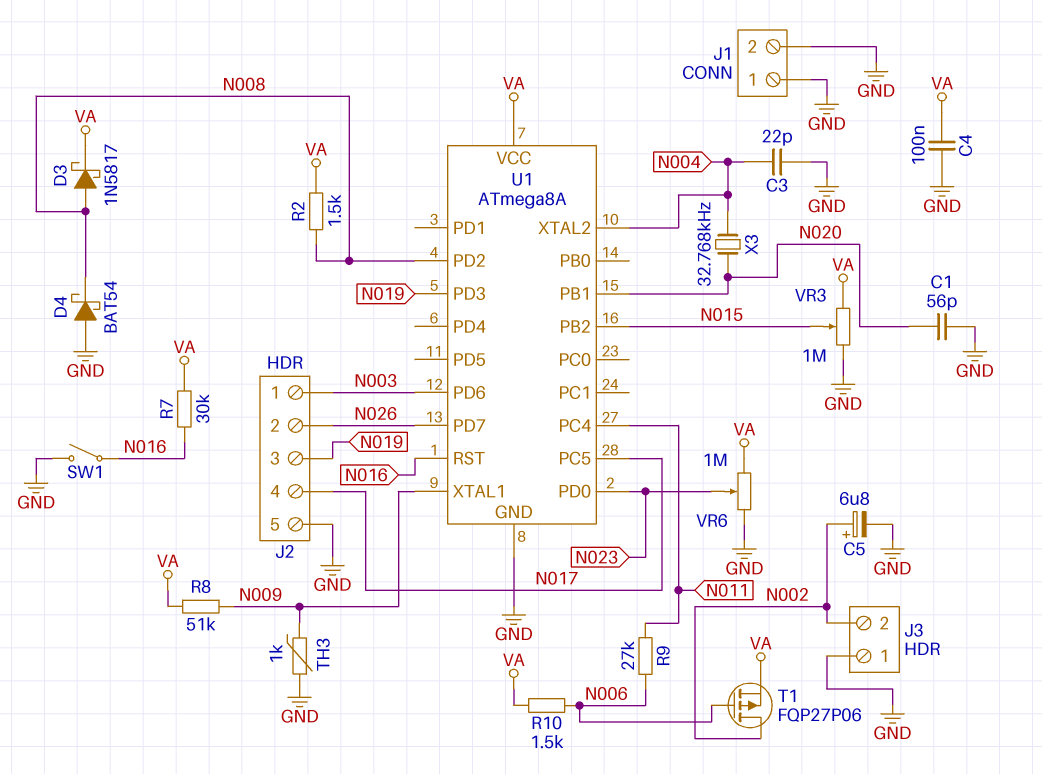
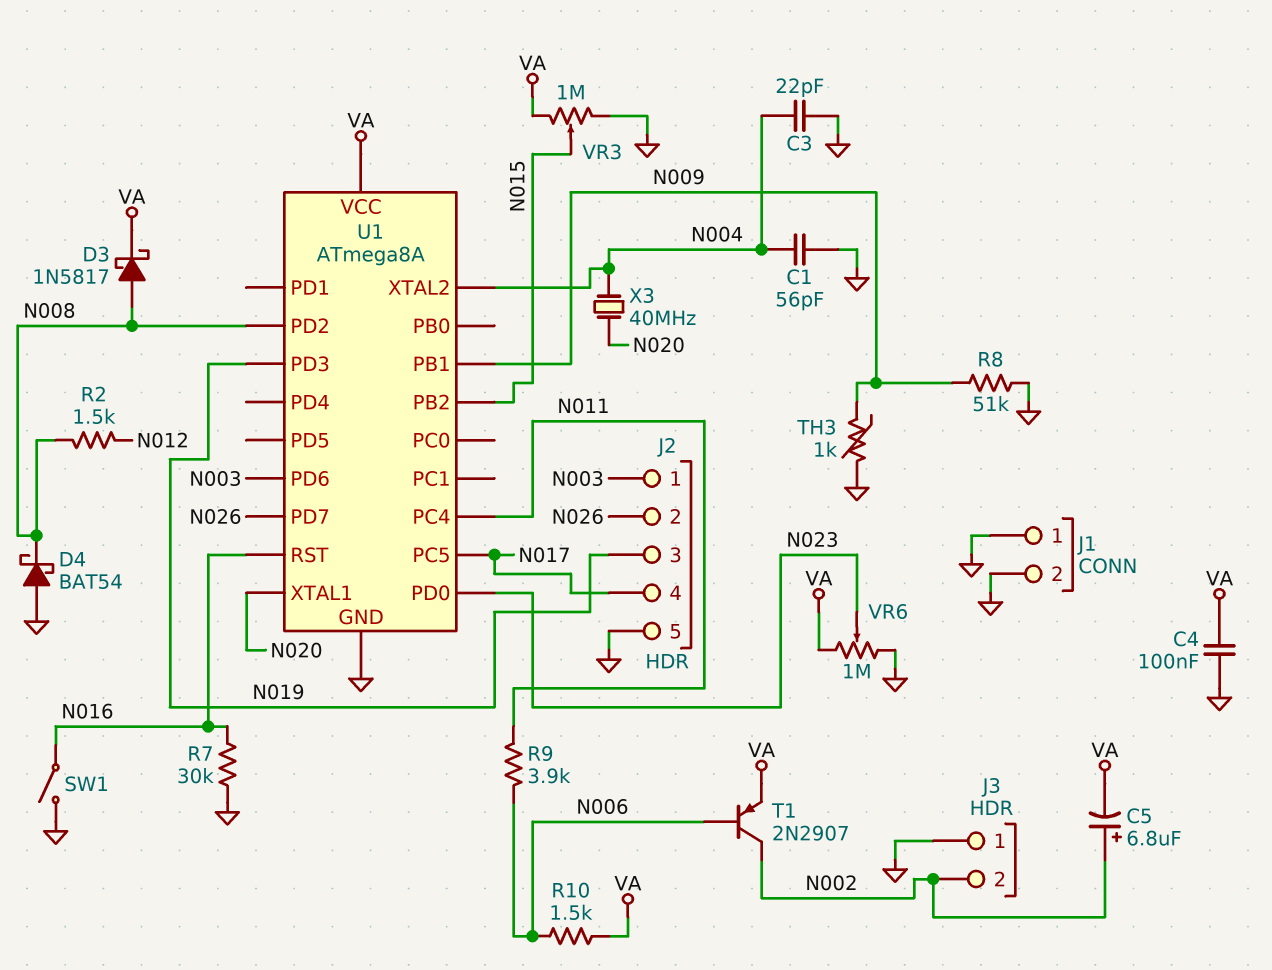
C1: 56pF (GND, N020) -> 56pF (GND, N004)
C5: 6.8uF (plus N002, minus GND) -> 6.8uF (plus N002, minus VA)
R2: 1.5k (N008, VA) -> 1.5k (N008, N012)
R7: 30k (N016, VA) -> 30k (GND, N016)
R8: 51k (N009, VA) -> 51k (GND, N009)
R9: 27k (N006, N011) -> 3.9k (N006, N011)
T1: PMOS FQP27P06 (G N006, D N002, S VA) -> PNP 2N2907 (B N006, C N002, E VA)
U1 pin PB1: N020 -> N009
U1 pin XTAL1: N009 -> N020
X3: 32.768kHz (N004, N020) -> 40MHz (N004, N020)

